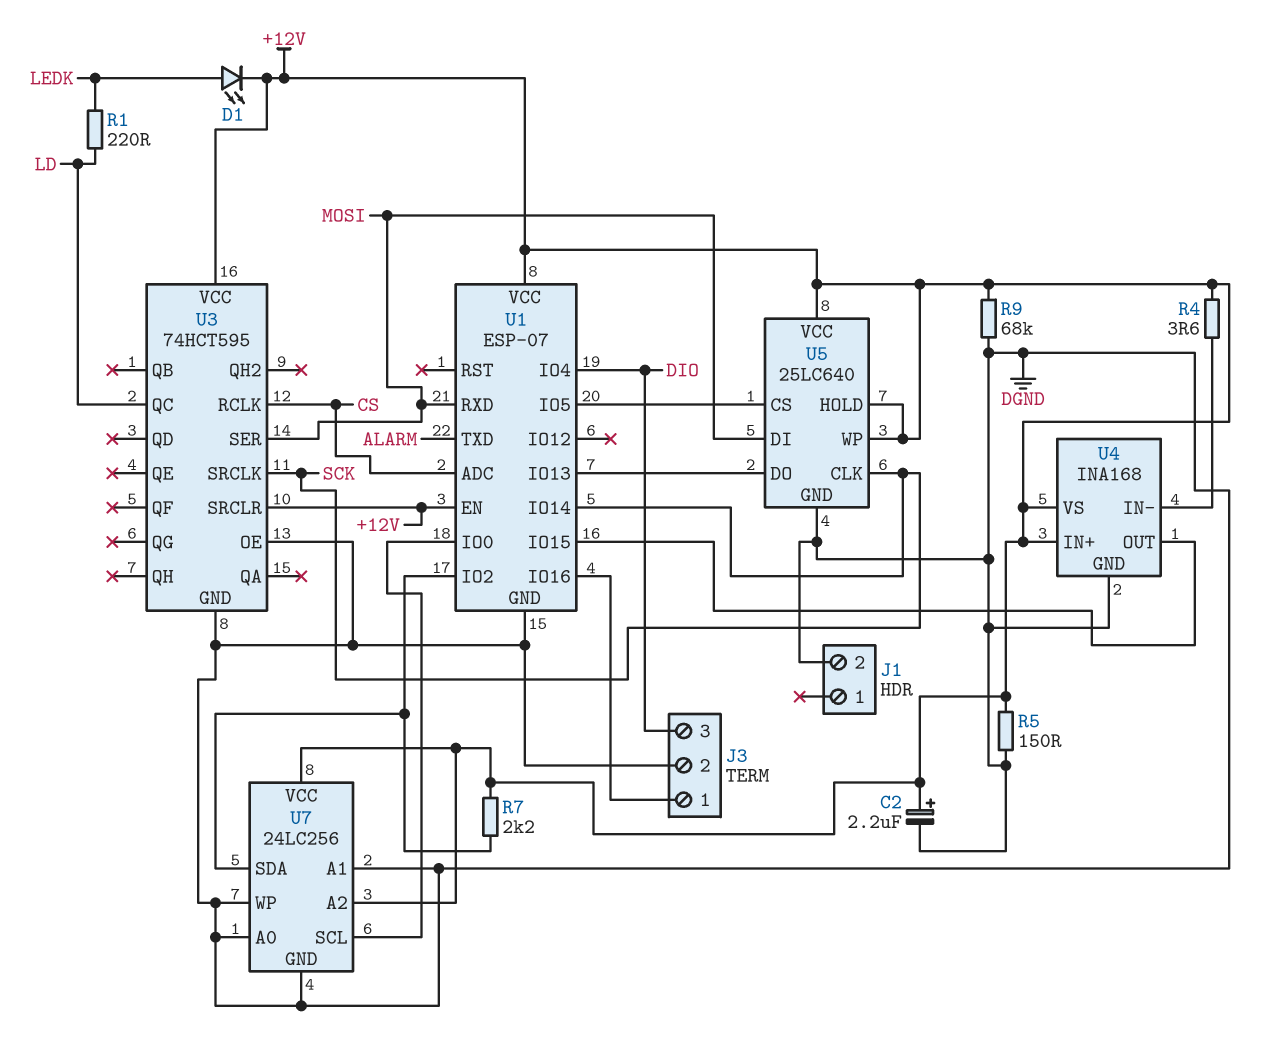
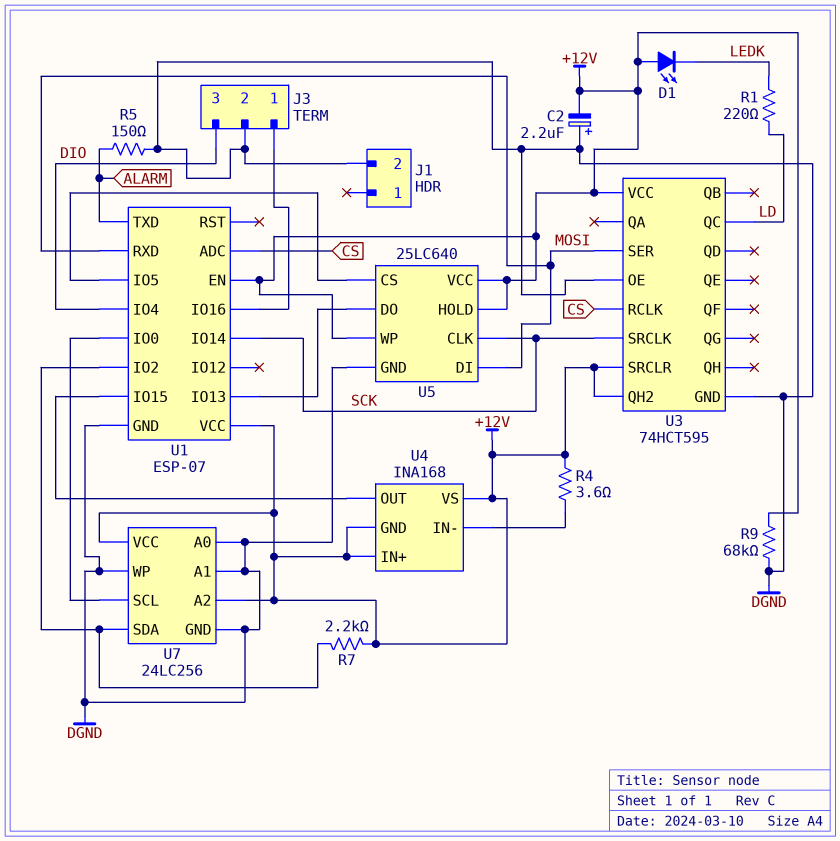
C2: 2.2uF (plus +12V, minus DGND) -> 2.2uF (plus DGND, minus +12V)
D1: LED (A LEDK, K +12V) -> LED (A +12V, K LEDK)
R5: 150 (+12V, DGND) -> 150 (ALARM, DGND)
U3 pin QH2: none -> +12V
U4 pin GND: DGND -> +12V

